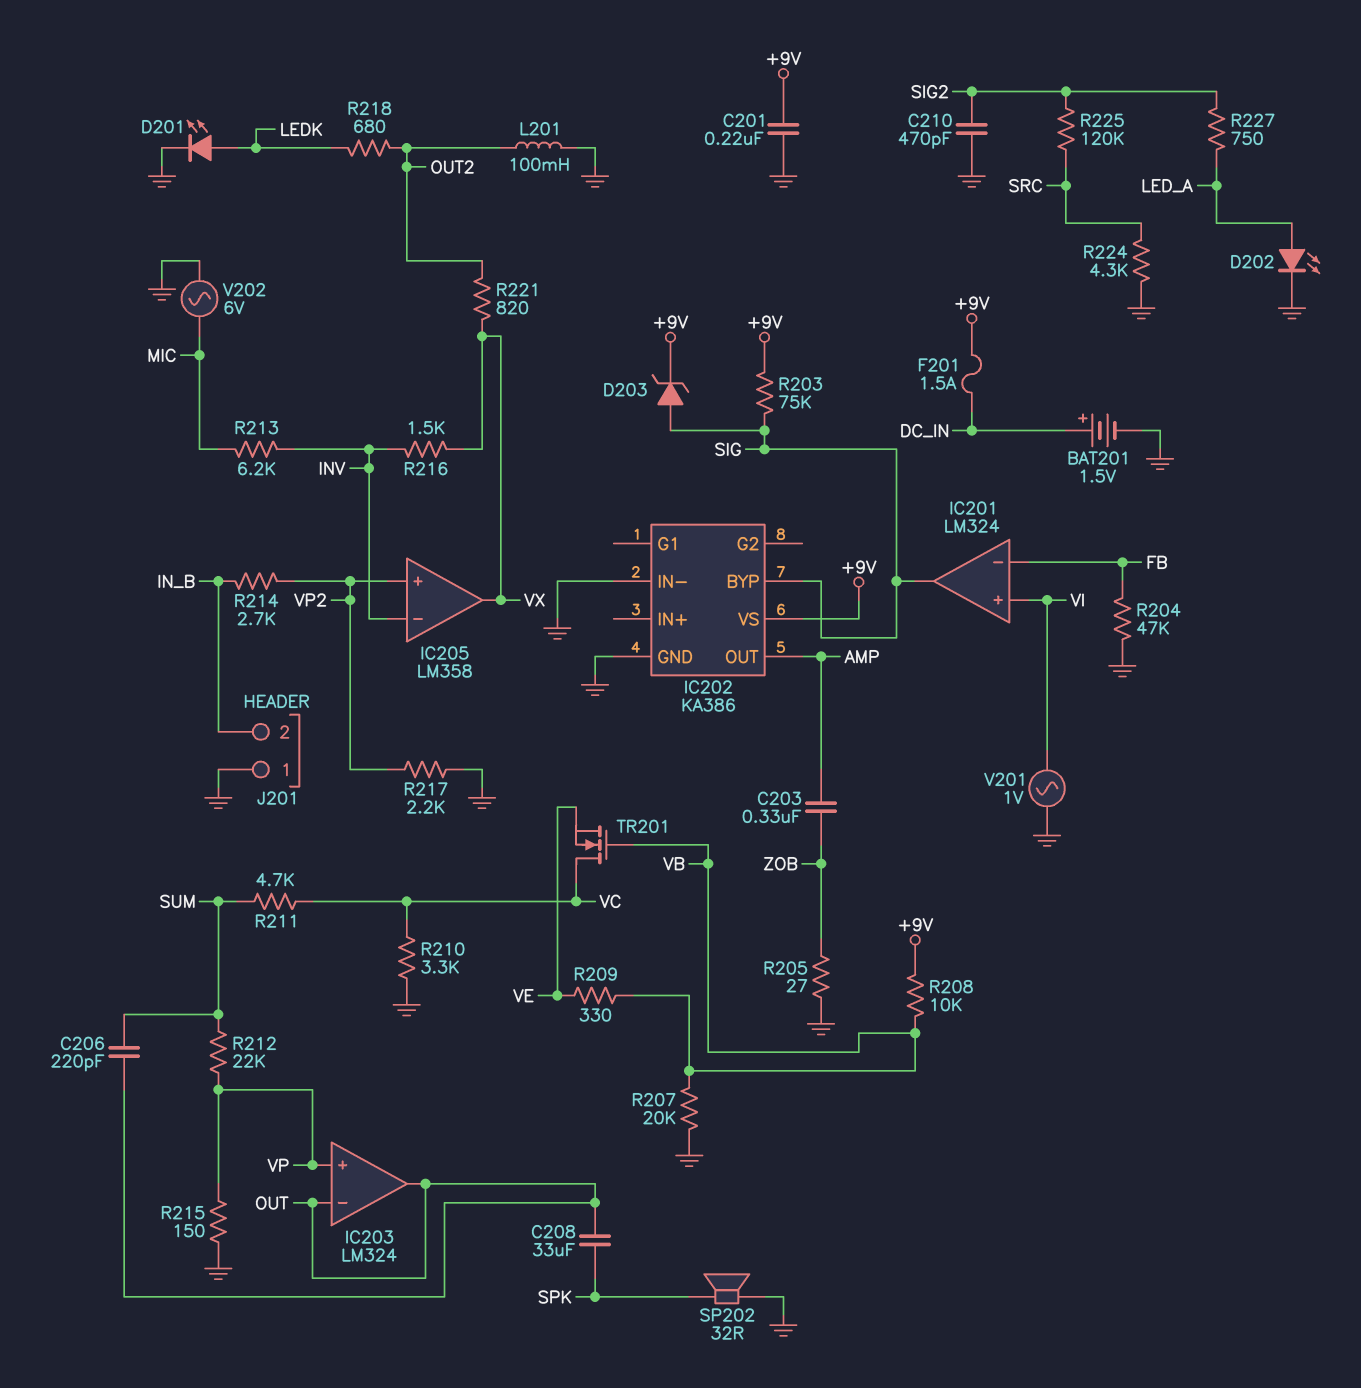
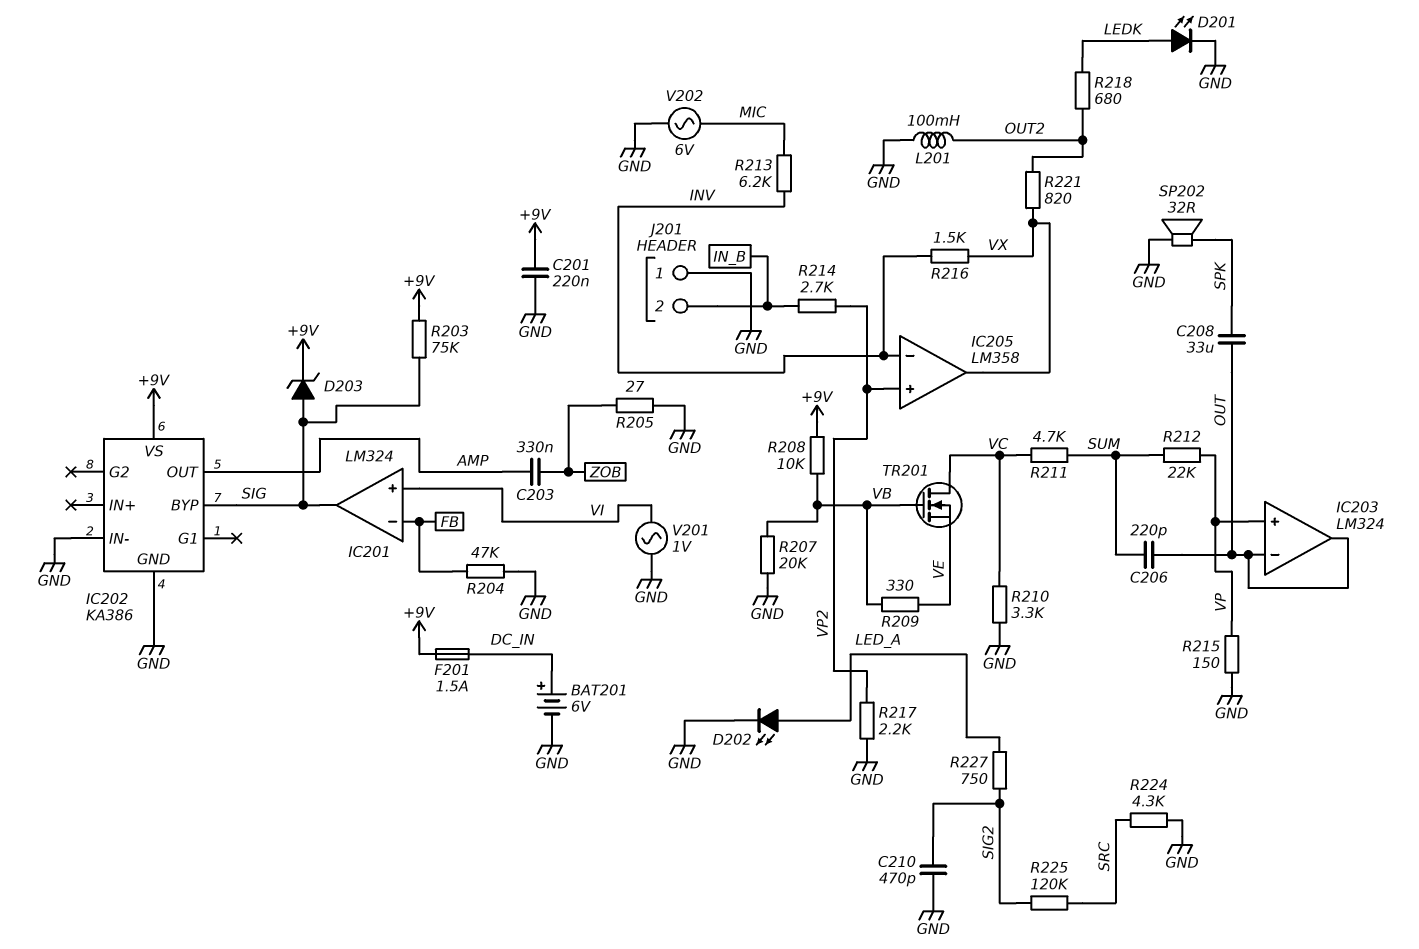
BAT201: 1.5V (plus DC_IN, minus GND) -> 6V (plus DC_IN, minus GND)

